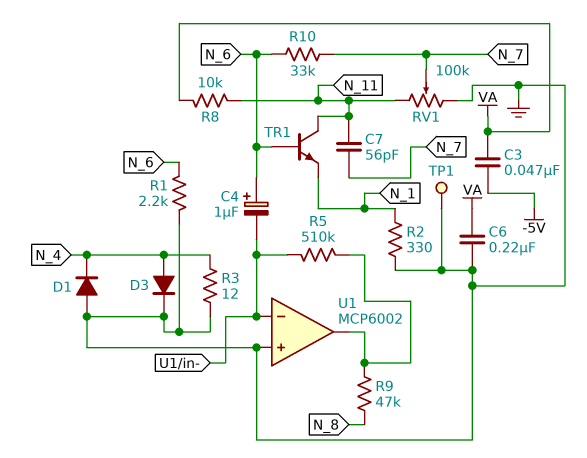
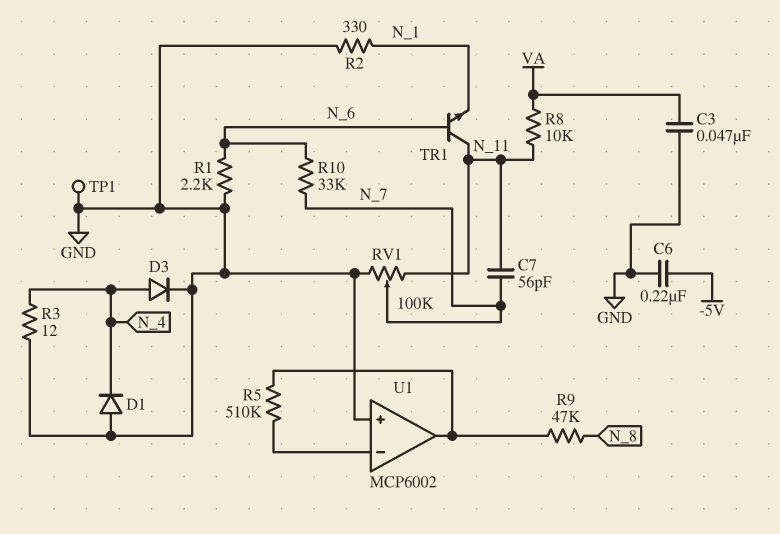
C3: 47nF (-5V, VA) -> 47nF (GND, VA)
C4: 1uF (plus N_6, minus U1/in-) -> none
C6: 220nF (GND, VA) -> 220nF (-5V, GND)

